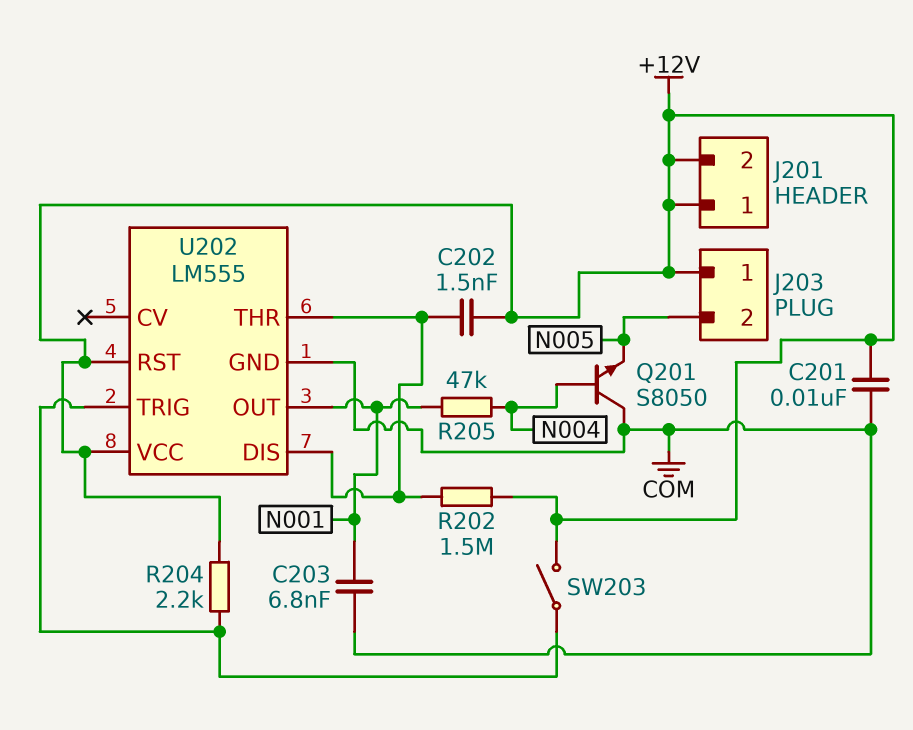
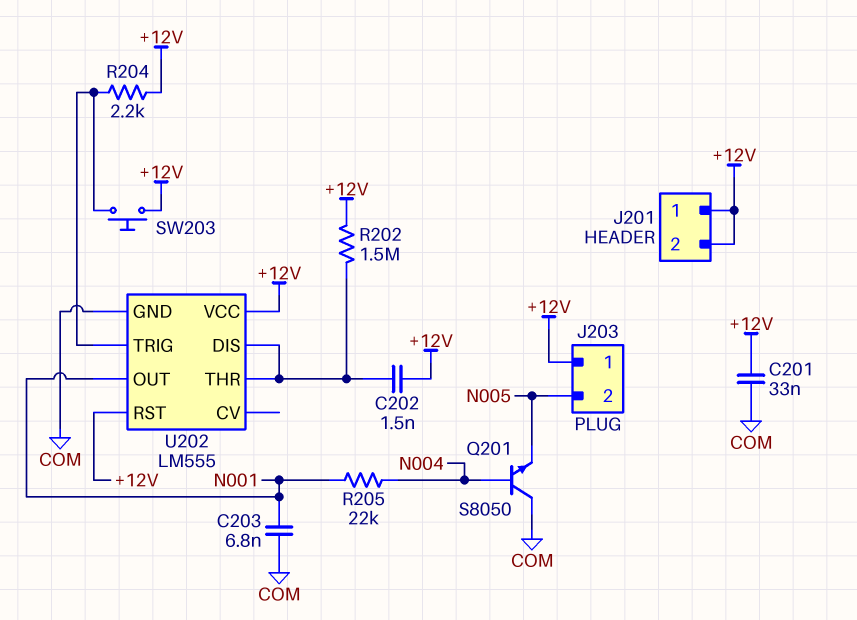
C201: 10nF (+12V, COM) -> 33nF (+12V, COM)
R205: 47k (N001, N004) -> 22k (N001, N004)
SW203: switch (+12V, U202/TRIG) -> button (+12V, U202/TRIG)

